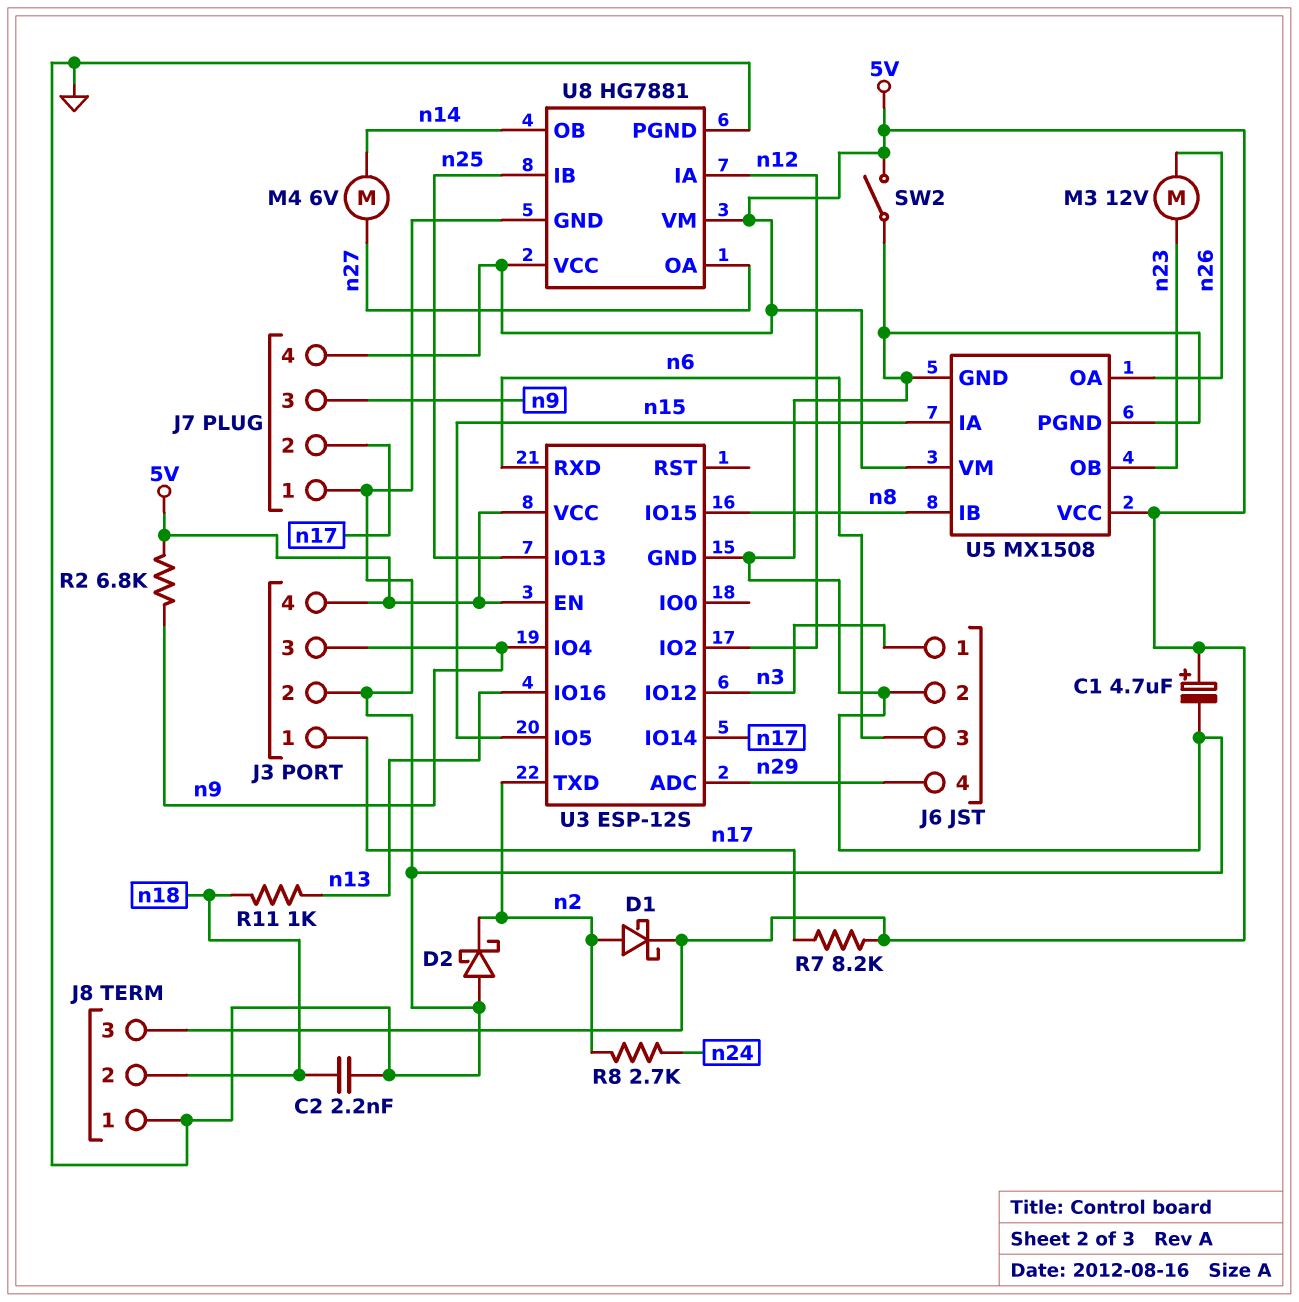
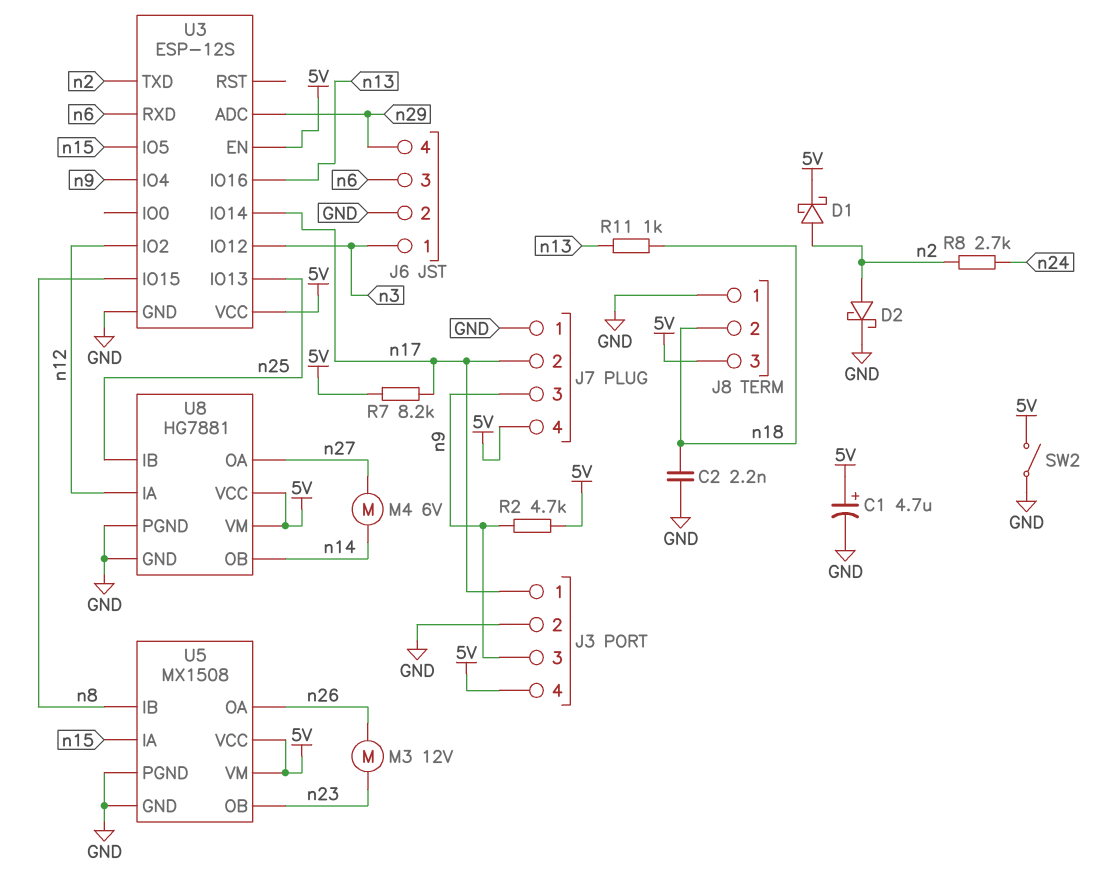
D2: schottky (A GND, K n2) -> schottky (A n2, K GND)
R2: 6.8k (5V, n9) -> 4.7k (5V, n9)

